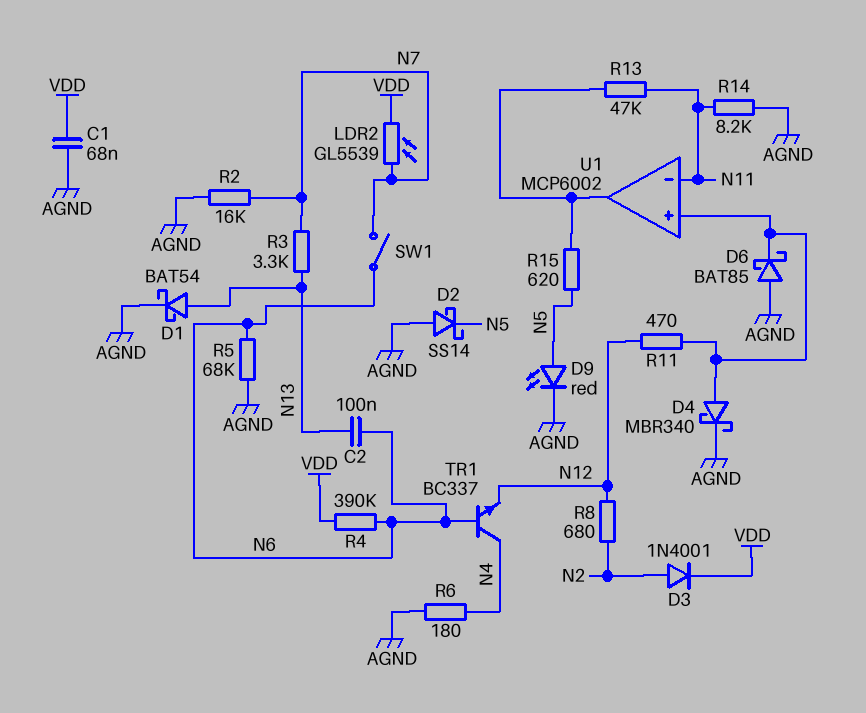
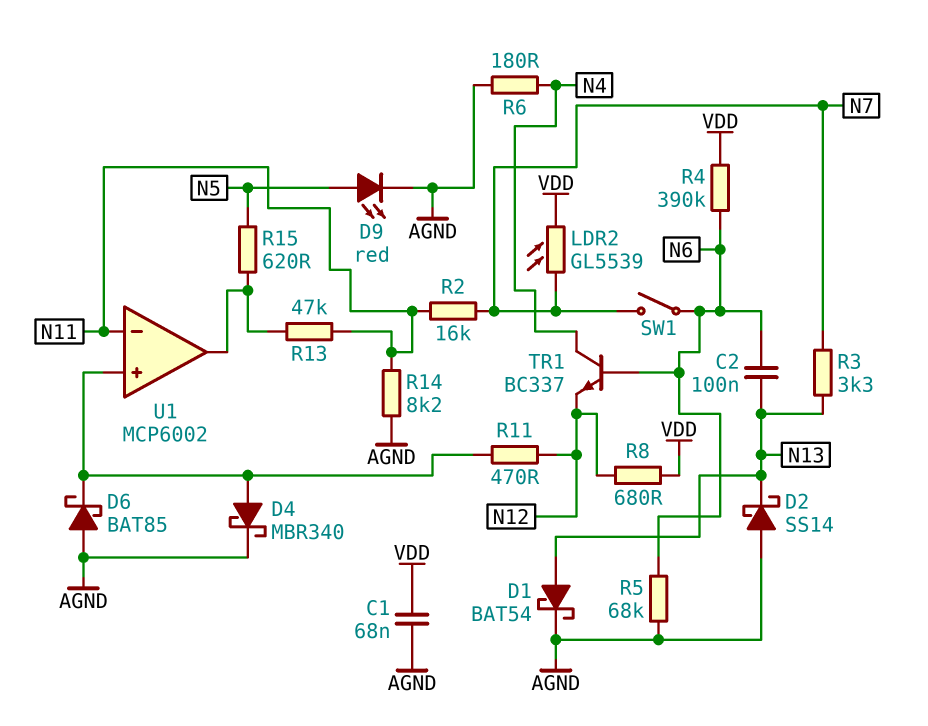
D2: schottky SS14 (A AGND, K N5) -> schottky SS14 (A AGND, K N13)
D3: diode 1N4001 (A N2, K VDD) -> none
R2: 16k (AGND, N7) -> 16k (N7, N11)
R8: 680 (N2, N12) -> 680 (N12, VDD)

